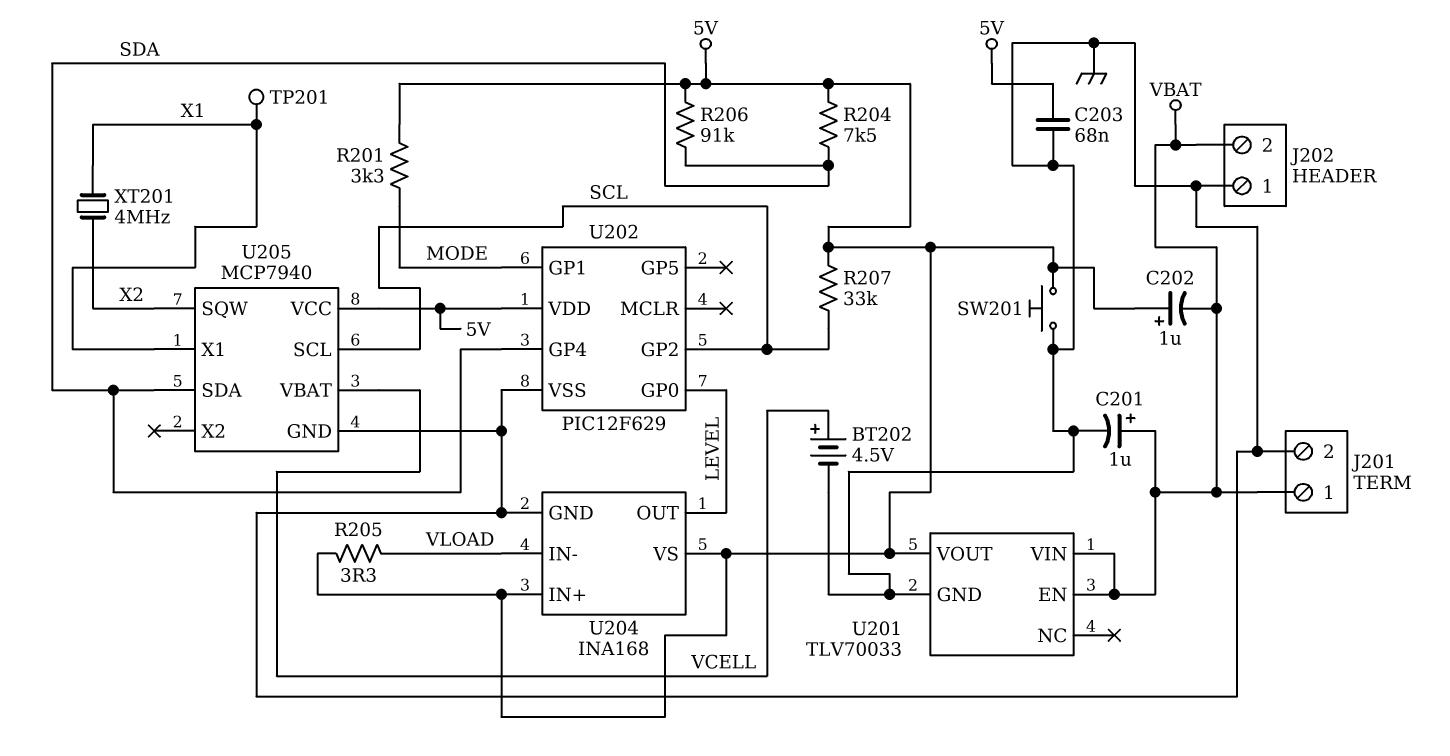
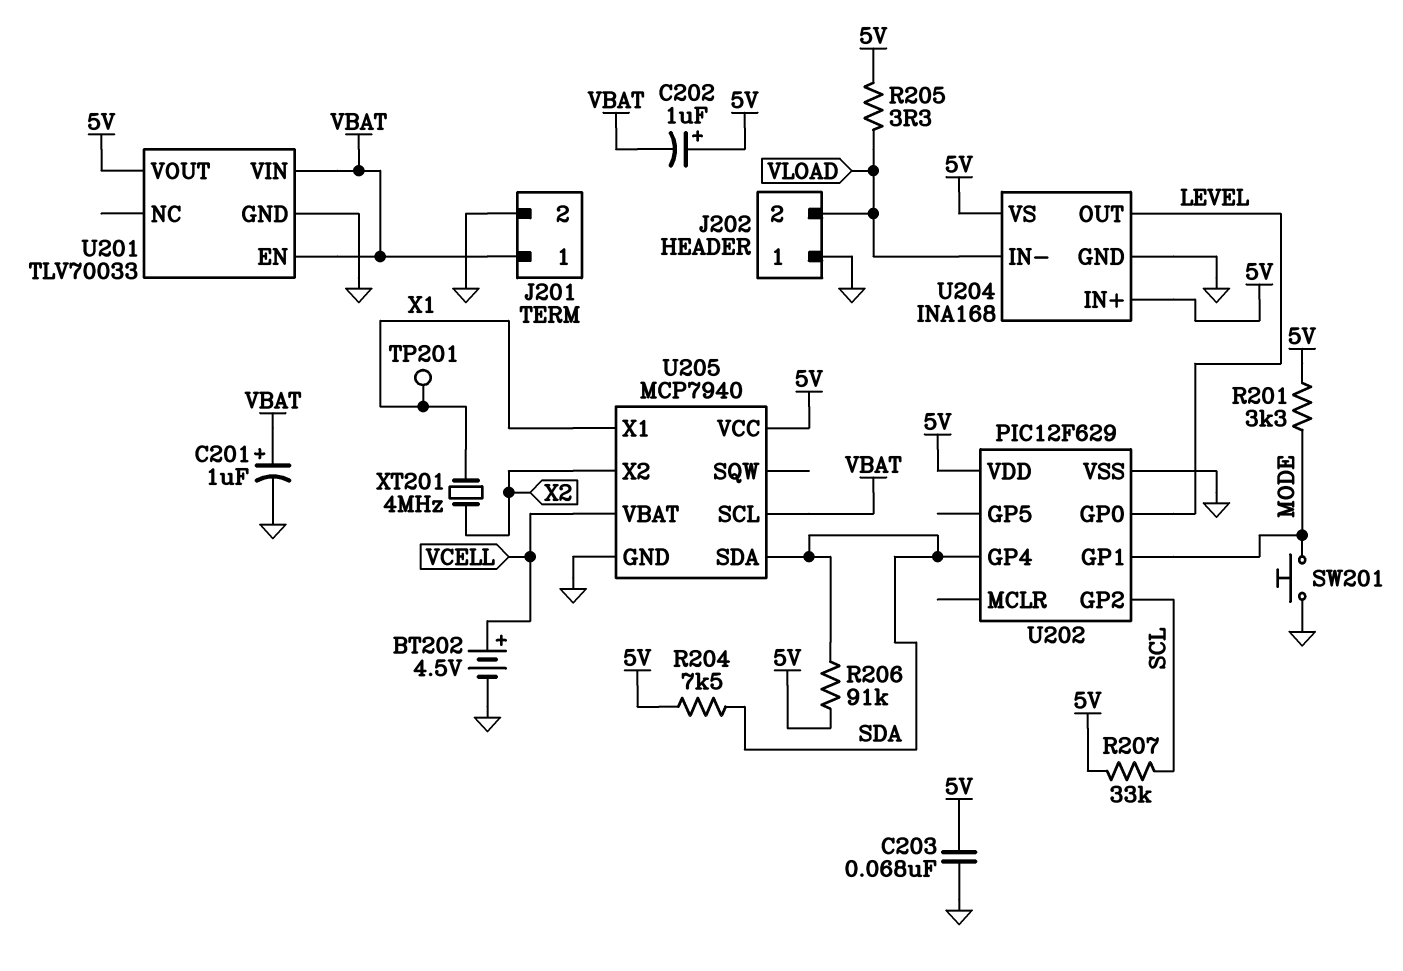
J202 pin 2: VBAT -> VLOAD
SW201: button (5V, GND) -> button (GND, MODE)
U205 pin SCL: SCL -> VBAT
U205 pin SQW: X2 -> none
U205 pin X2: none -> X2

